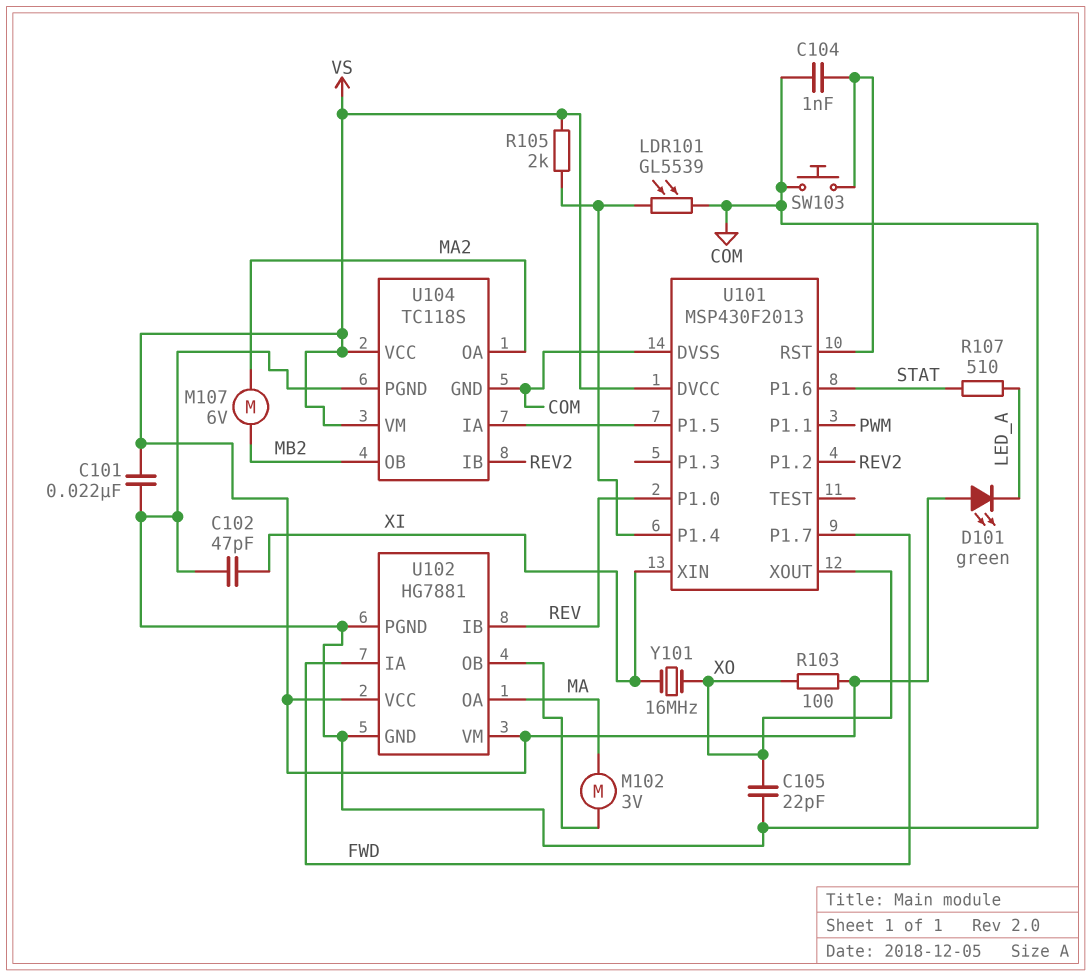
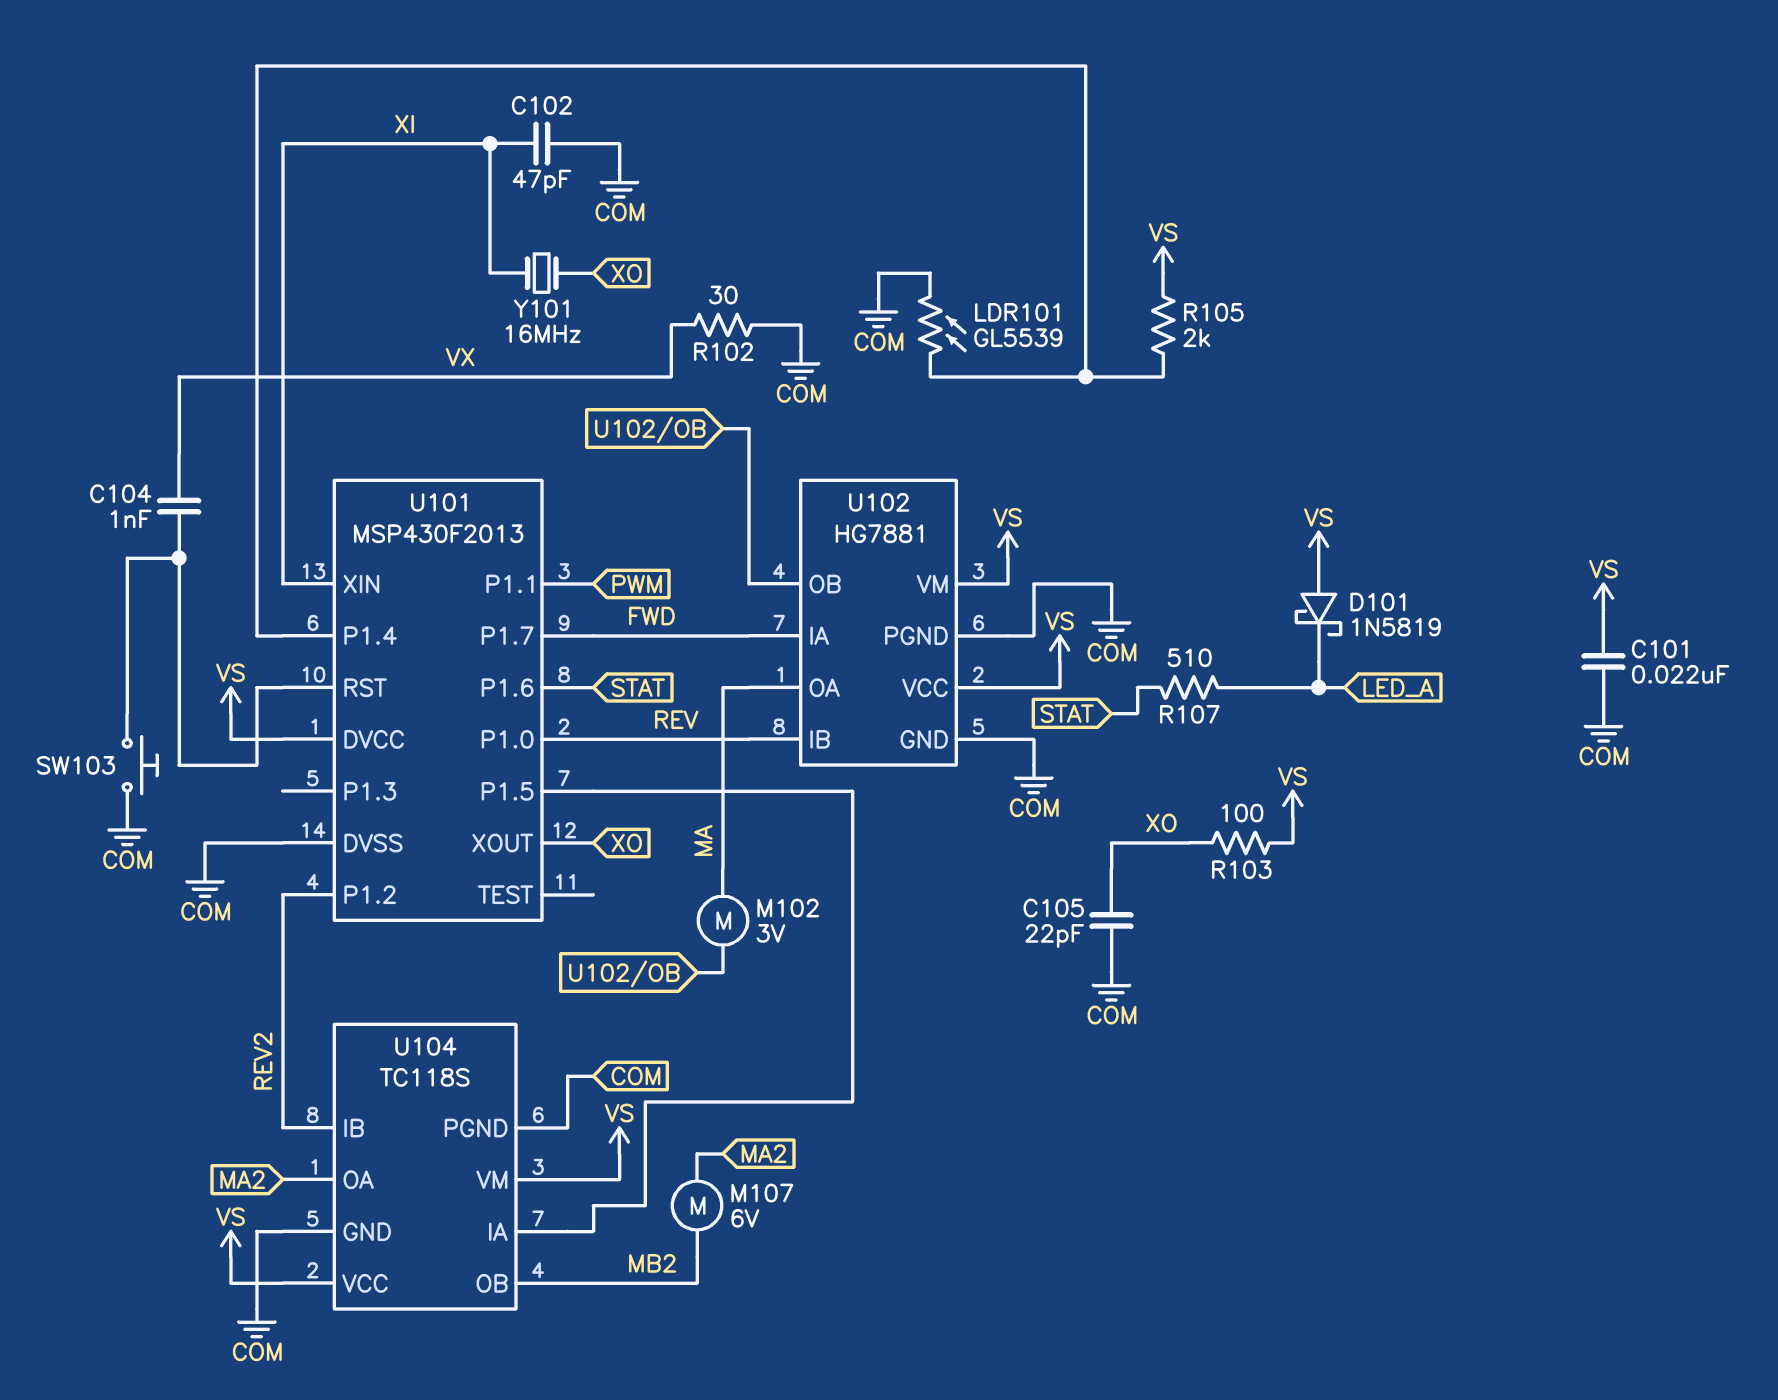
C104: 1nF (COM, U101/RST) -> 1nF (U101/RST, VX)
D101: LED green (A VS, K LED_A) -> schottky 1N5819 (A VS, K LED_A)
R102: none -> 30 (COM, VX)

